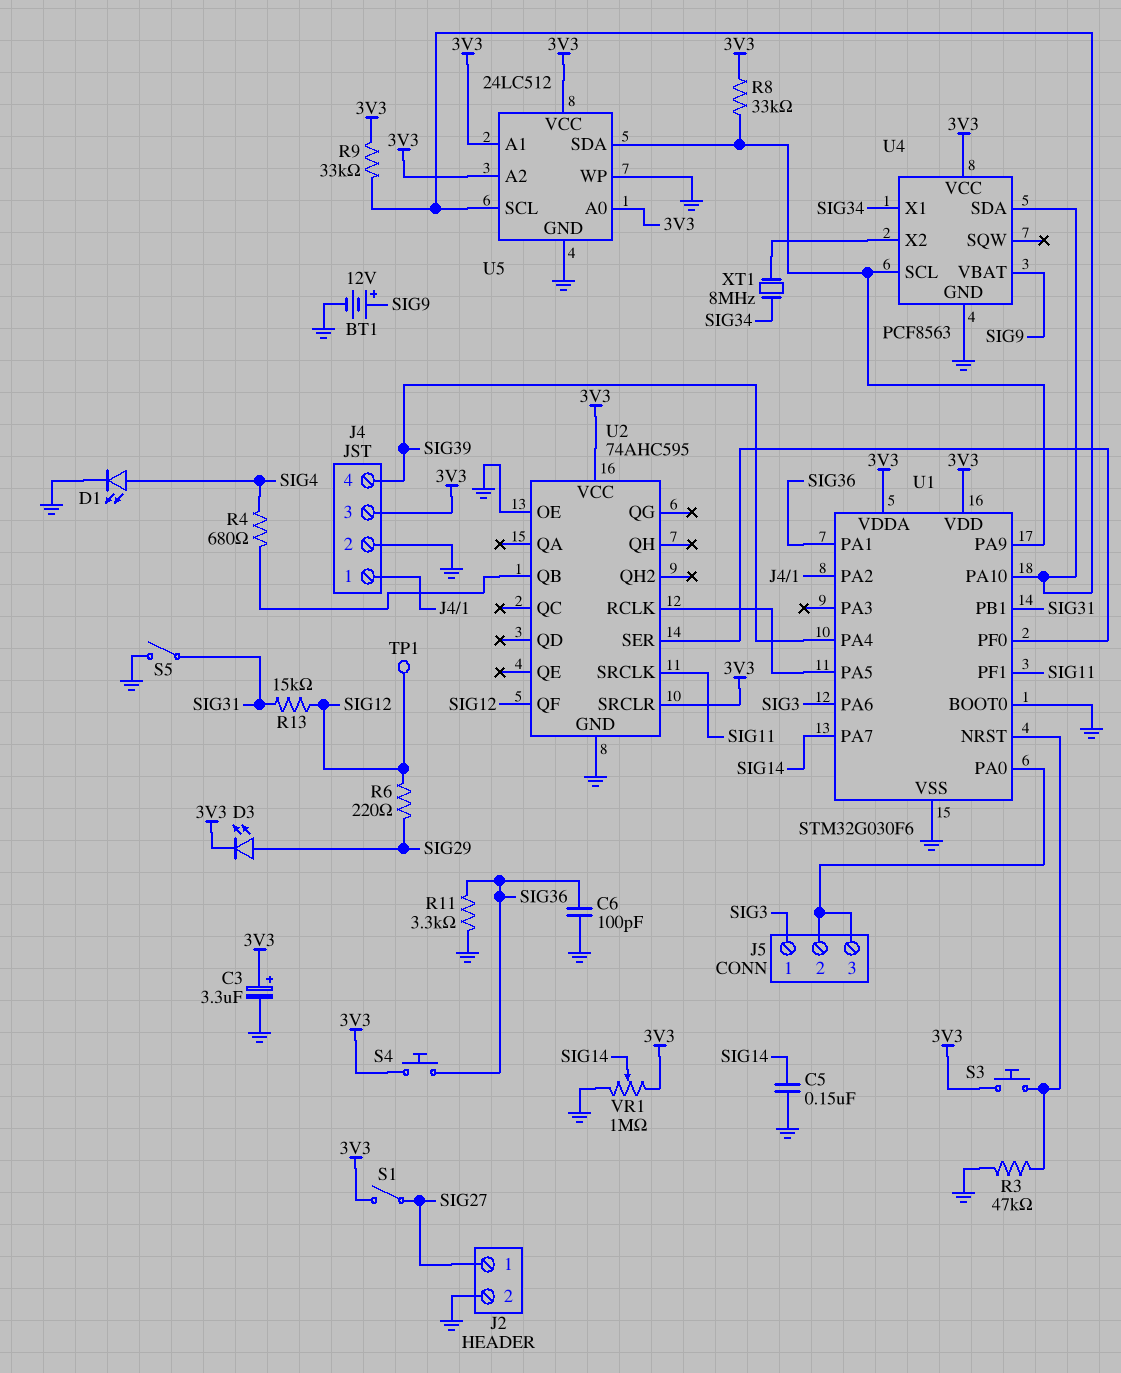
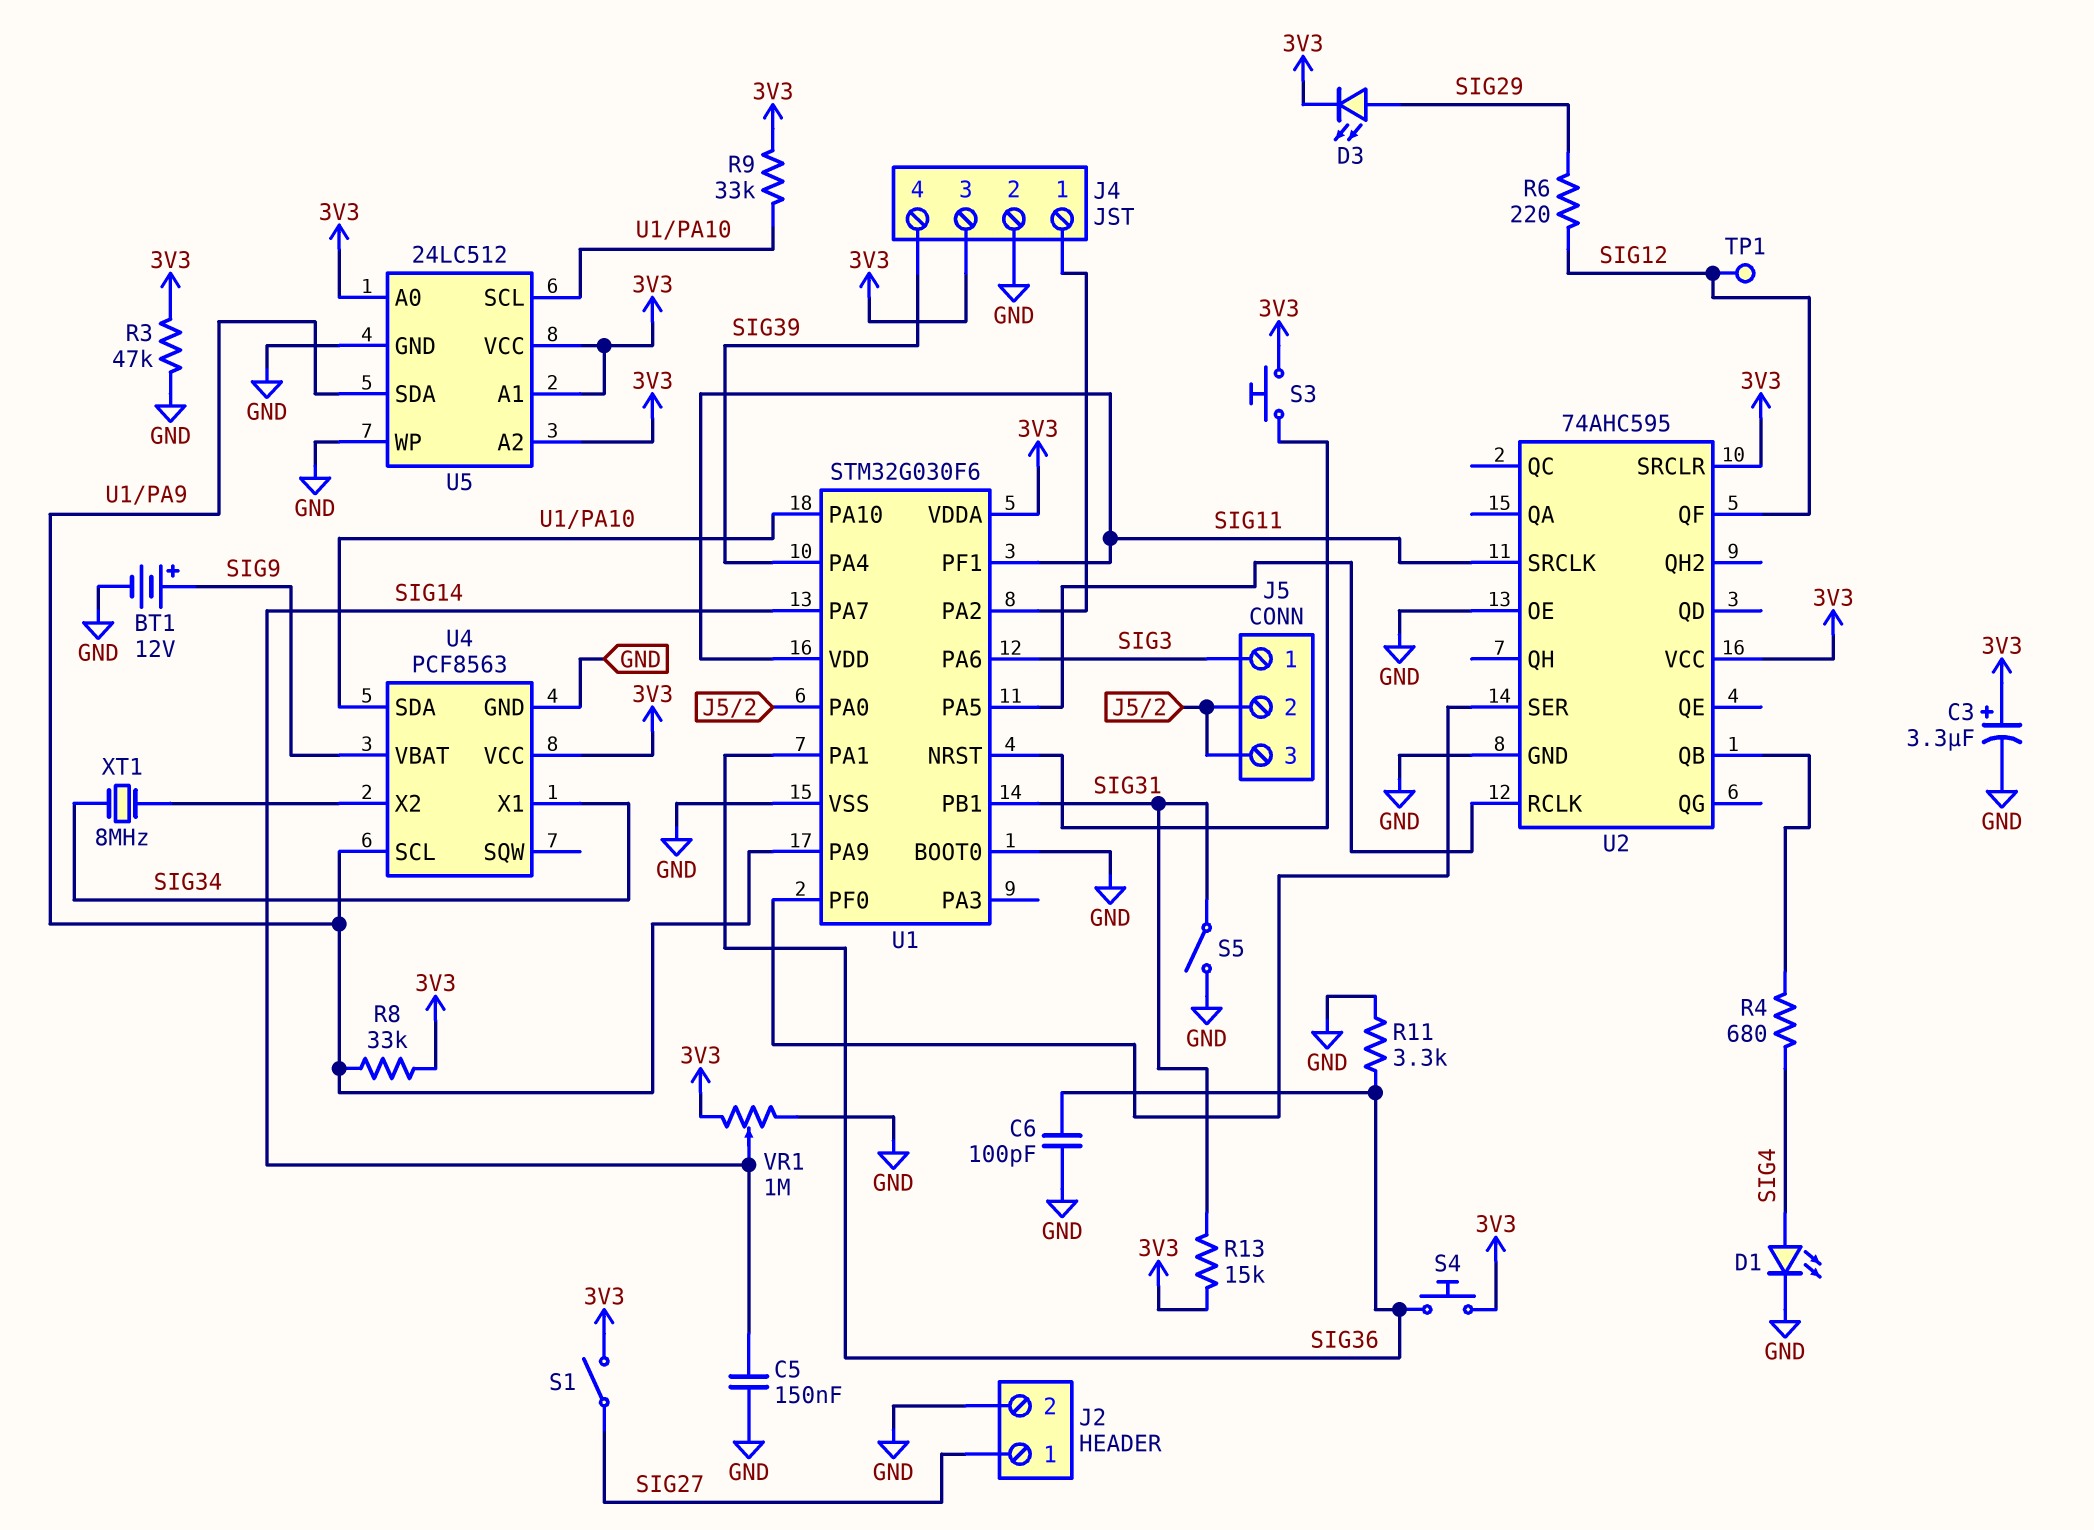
R3: 47k (GND, U1/NRST) -> 47k (3V3, GND)
R13: 15k (SIG12, SIG31) -> 15k (3V3, SIG31)
U1 pin VDD: 3V3 -> SIG11

